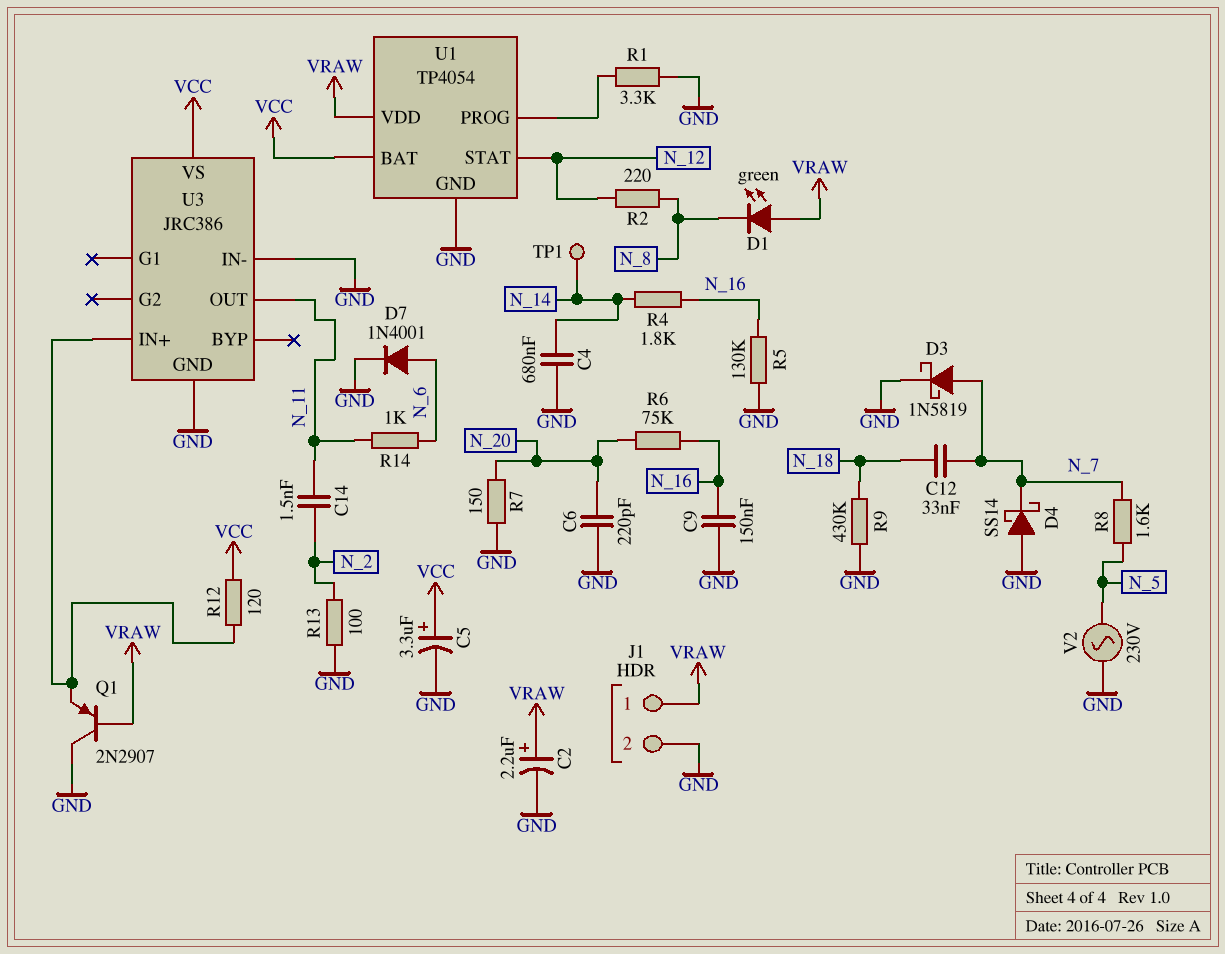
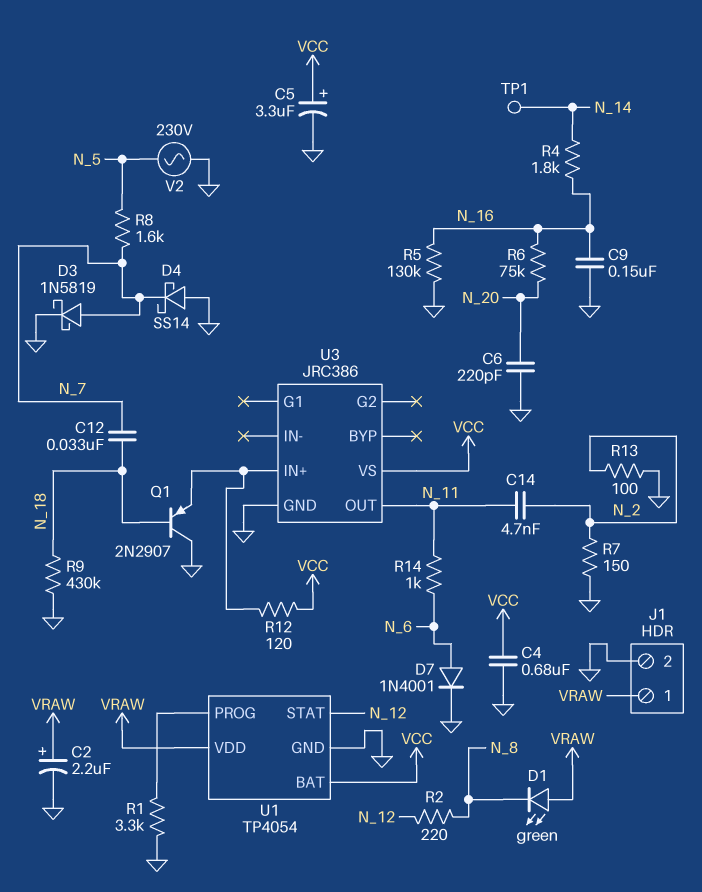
C4: 680nF (GND, N_14) -> 680nF (GND, VCC)
C14: 1.5nF (N_2, N_11) -> 4.7nF (N_2, N_11)
Q1: PNP 2N2907 (B VRAW, C GND, E U3/IN+) -> PNP 2N2907 (B N_18, C GND, E U3/IN+)
R7: 150 (GND, N_20) -> 150 (GND, N_2)
U3 pin IN-: GND -> none

